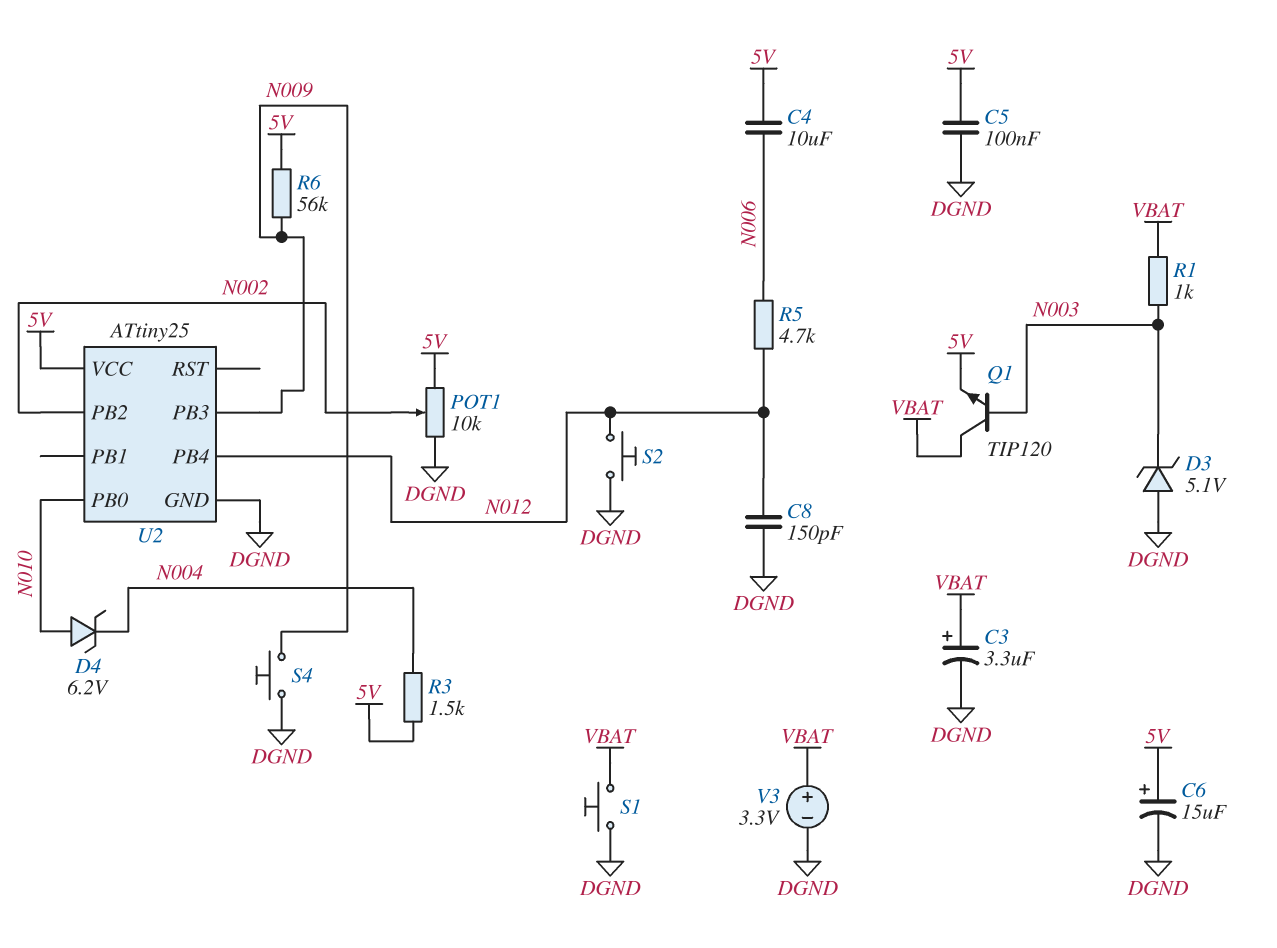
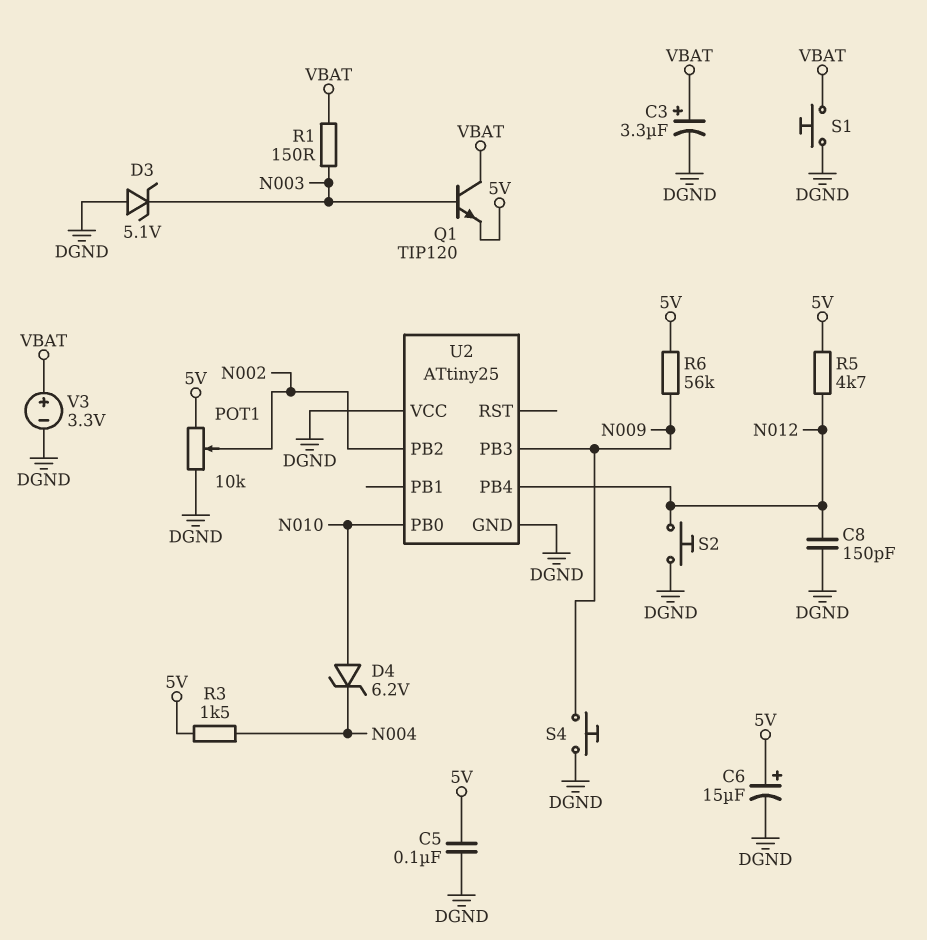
C4: 10uF (5V, N006) -> none
R1: 1k (N003, VBAT) -> 150 (N003, VBAT)
R5: 4.7k (N006, N012) -> 4.7k (5V, N012)
U2 pin VCC: 5V -> DGND

